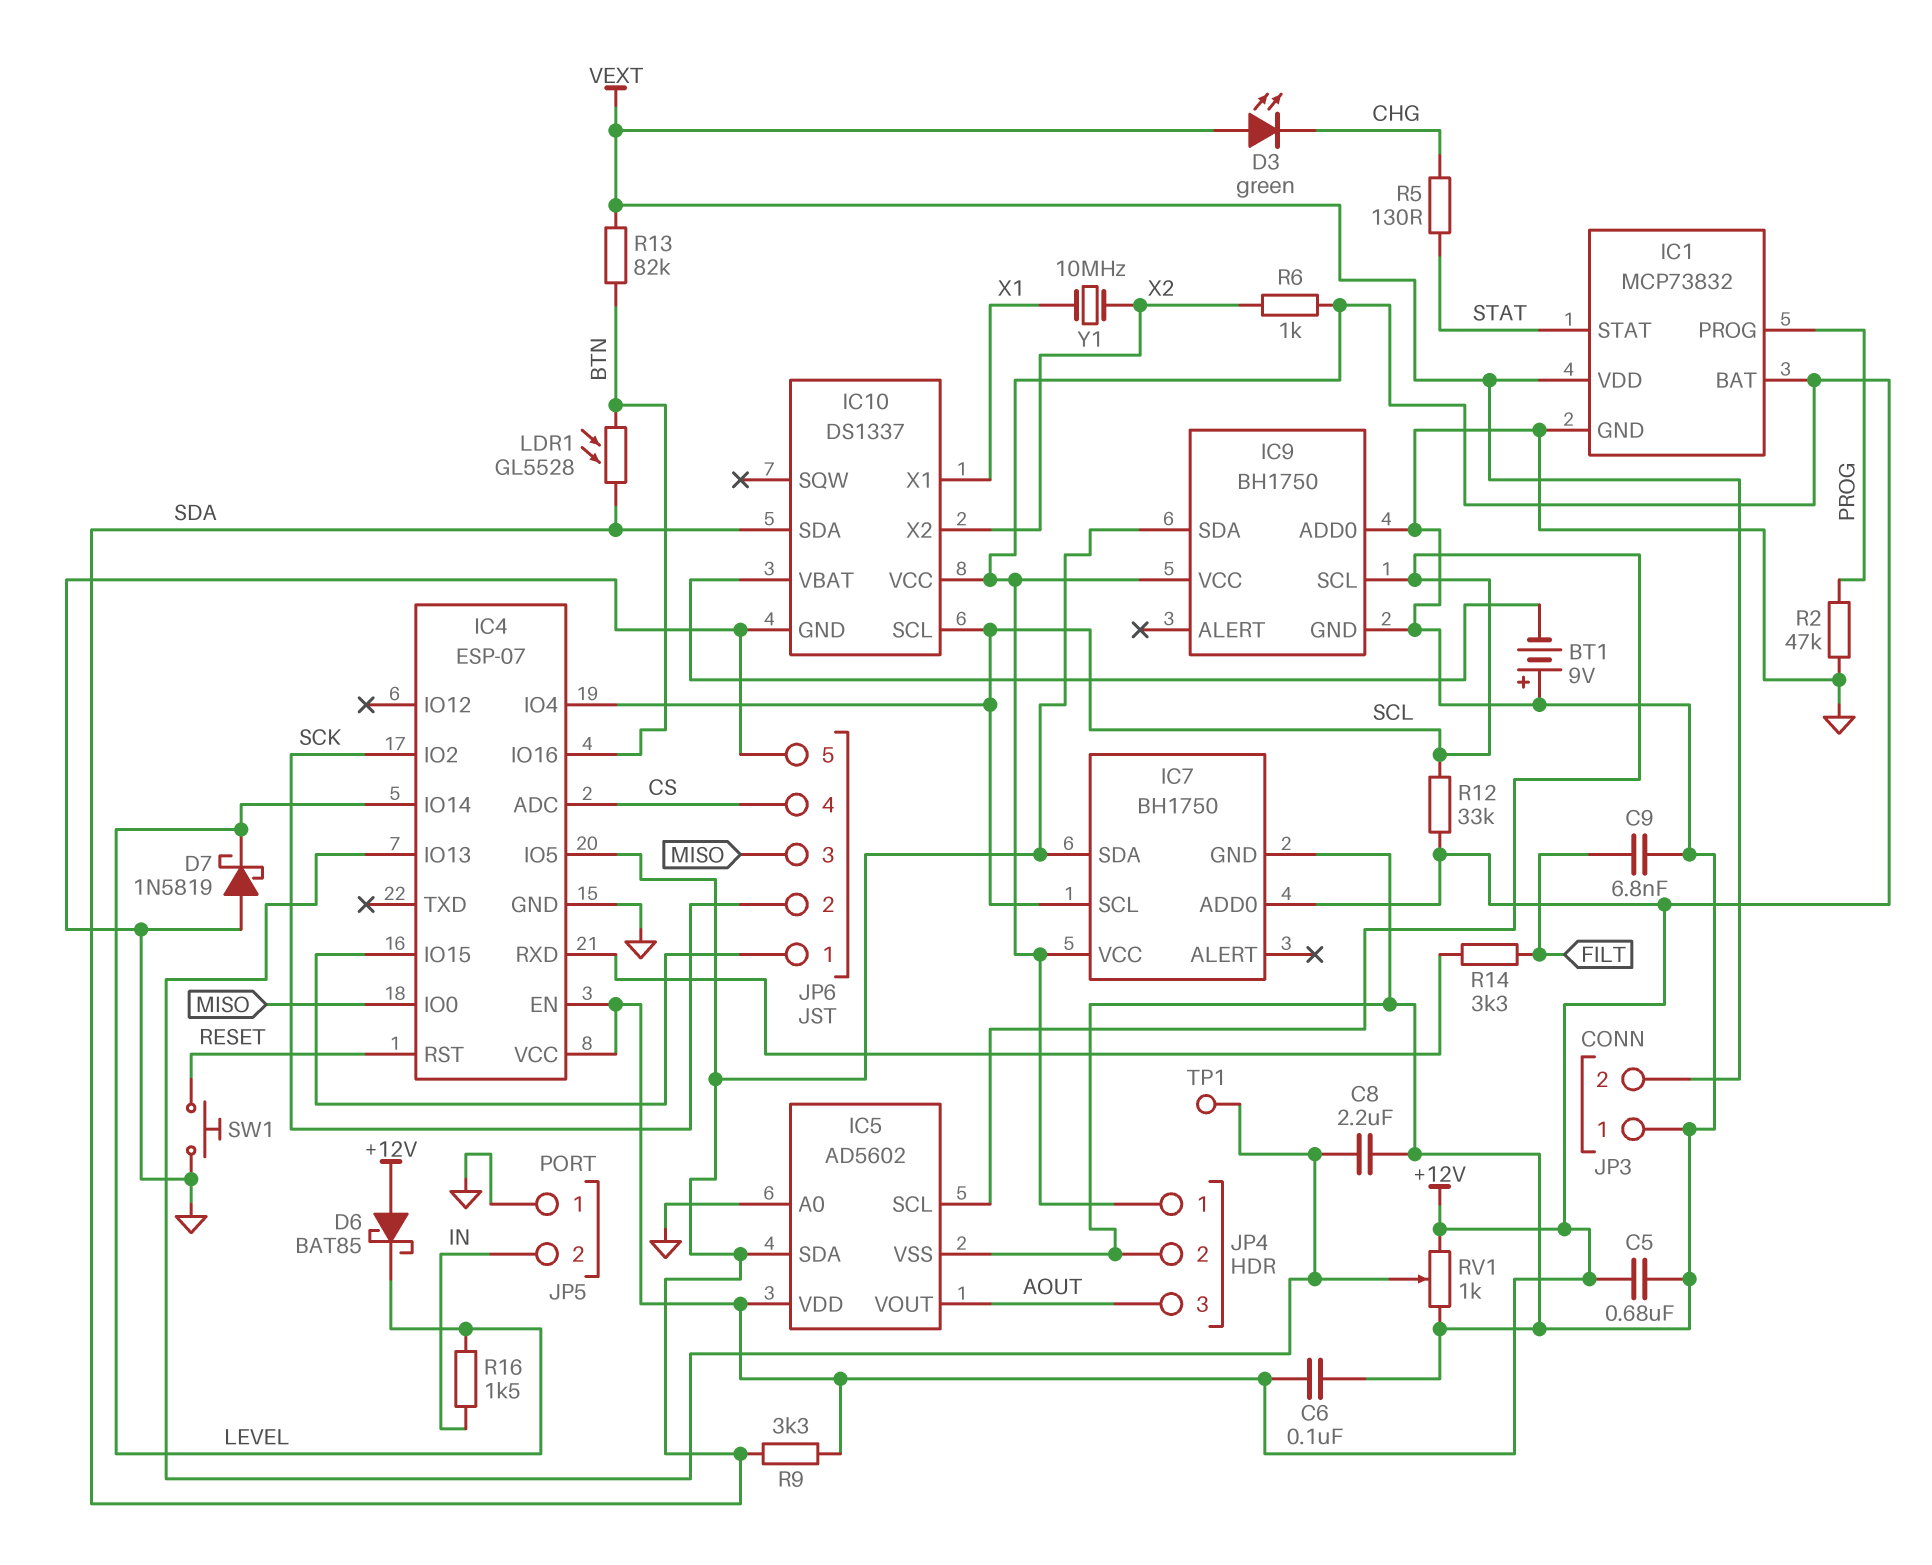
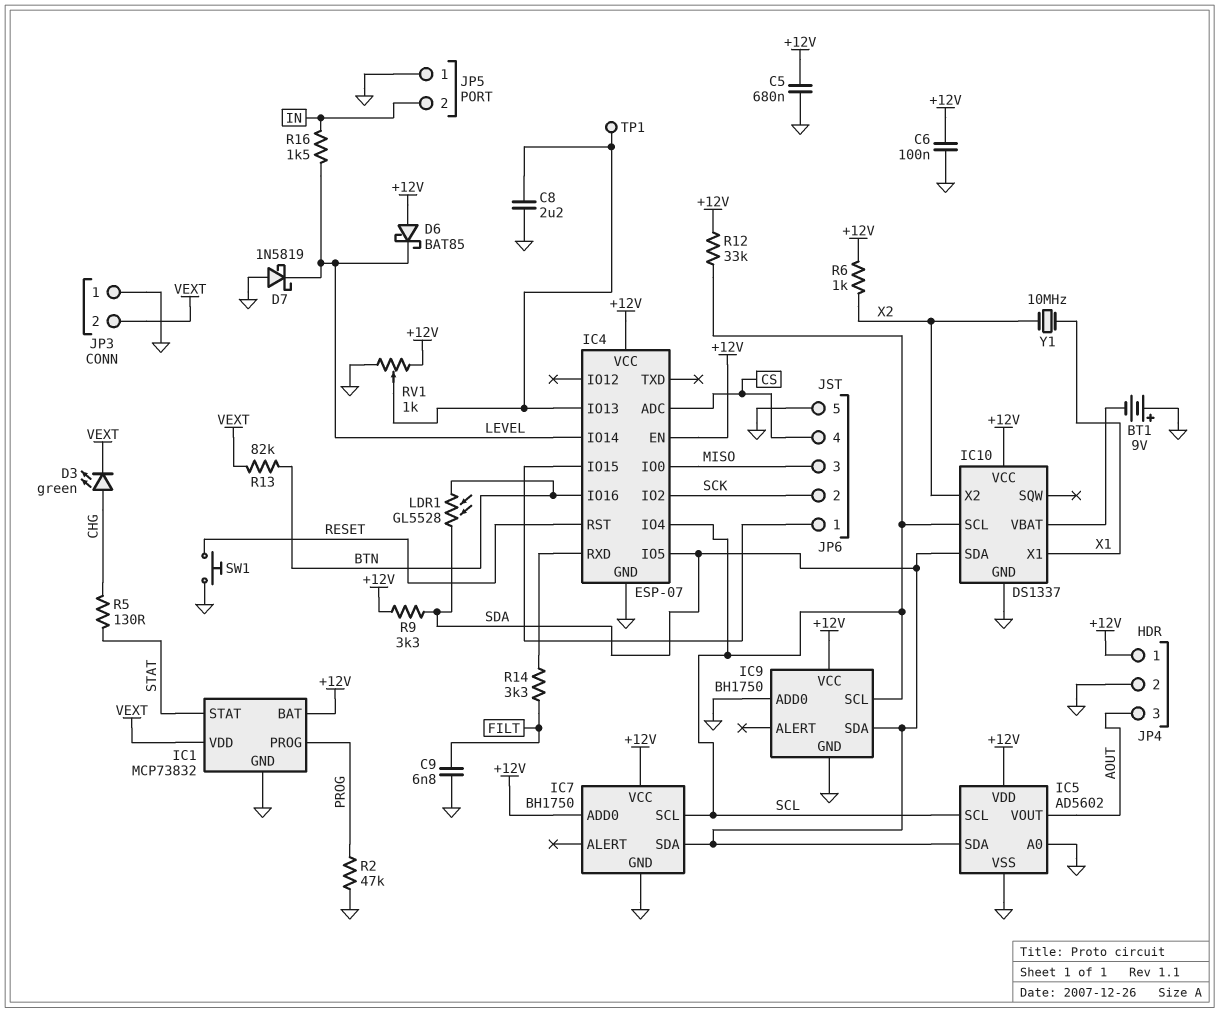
D3: LED green (A VEXT, K CHG) -> LED green (A CHG, K VEXT)

